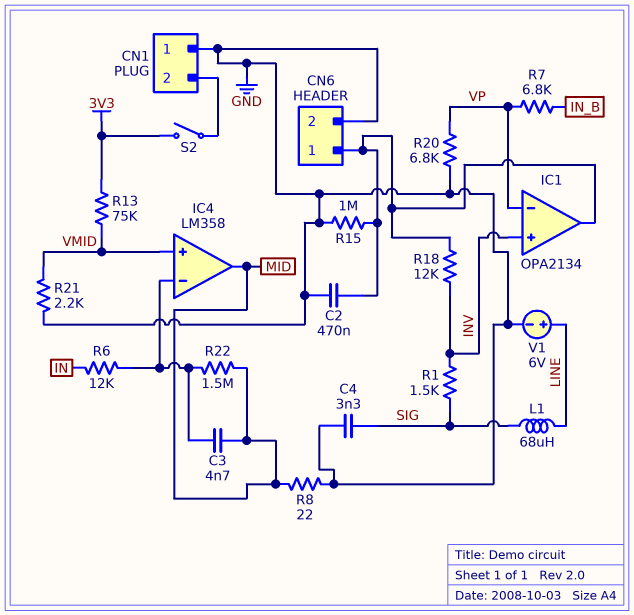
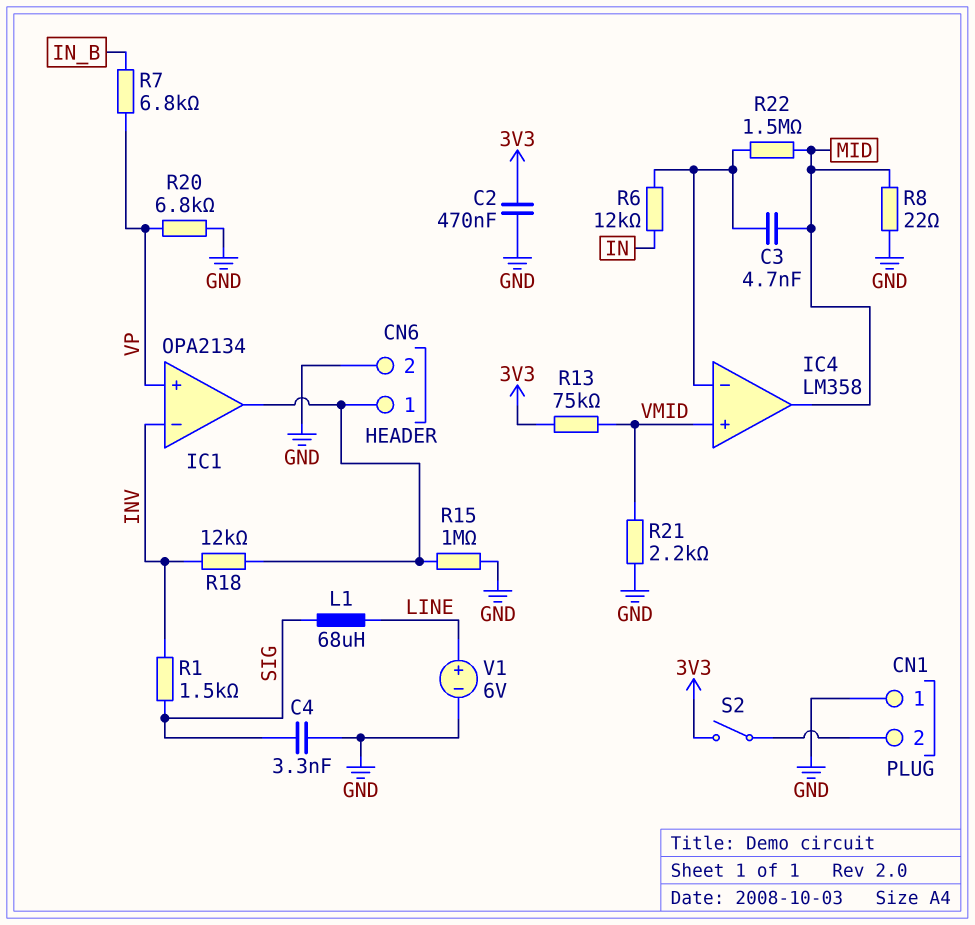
C2: 470nF (CN6/1, GND) -> 470nF (3V3, GND)
IC1 pin in+: INV -> VP
IC1 pin in-: VP -> INV

